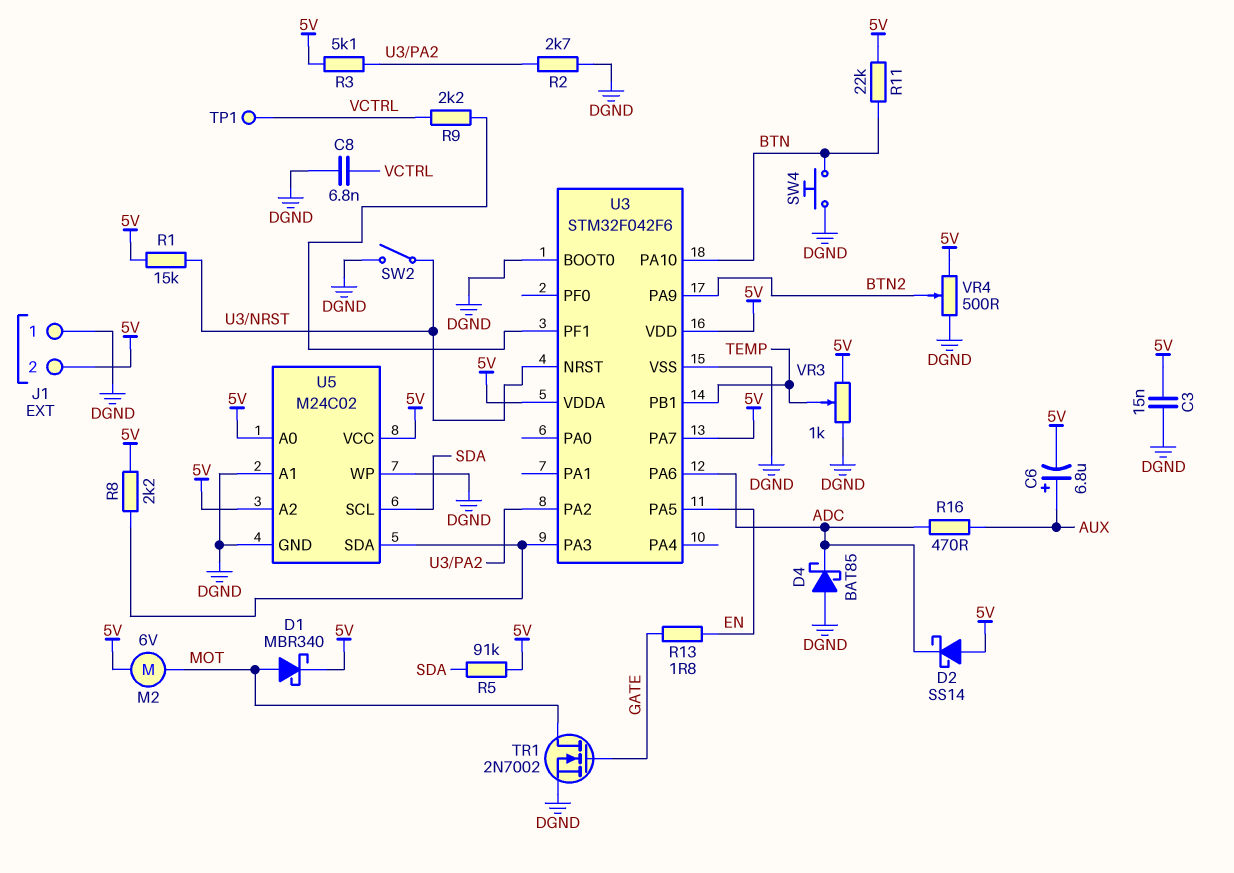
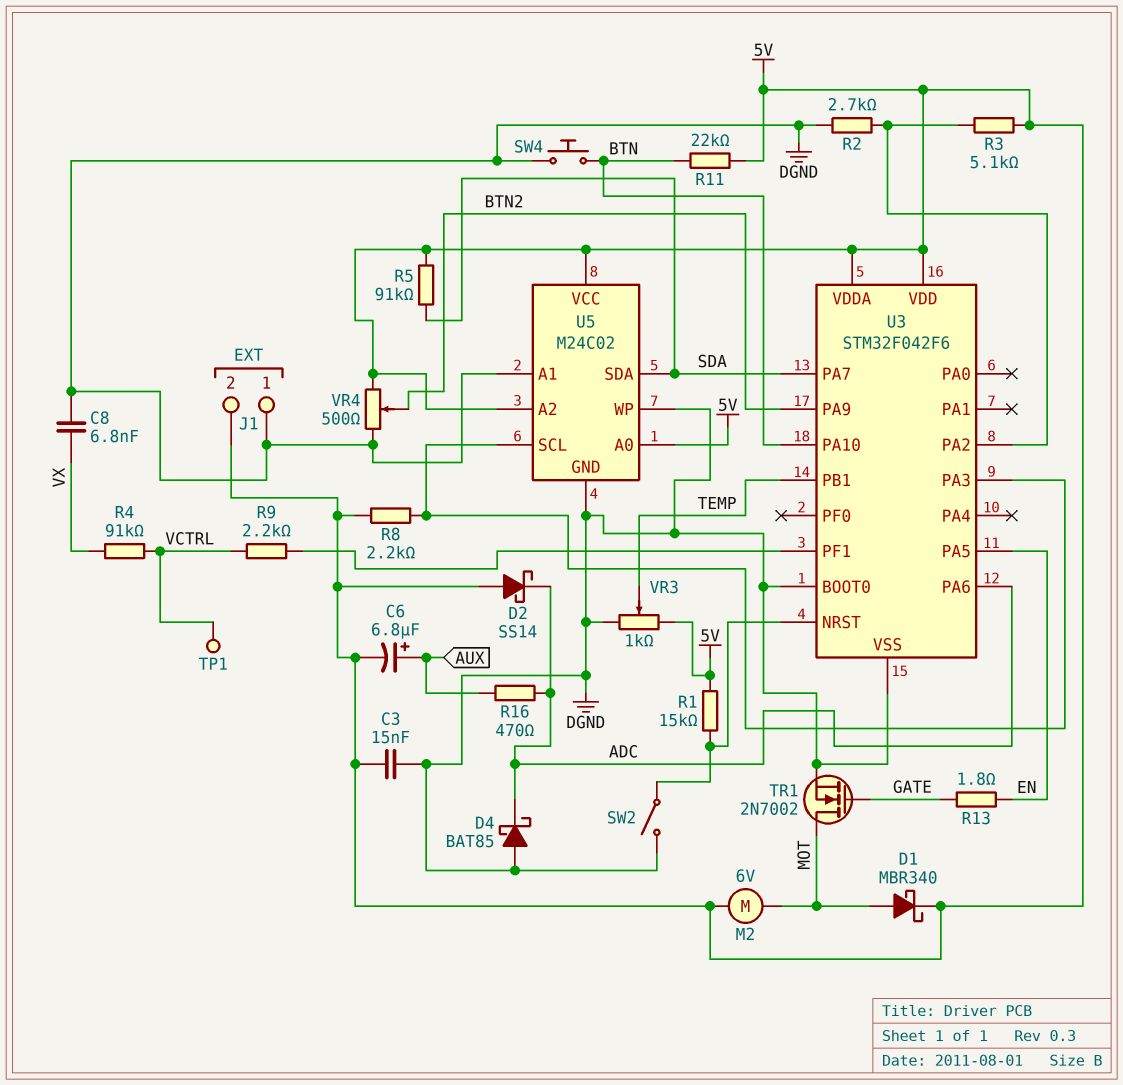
C8: 6.8nF (DGND, VCTRL) -> 6.8nF (DGND, VX)
R4: none -> 91k (VCTRL, VX)
U3 pin PA7: 5V -> SDA
U5 pin SCL: SDA -> U3/PA3
U5 pin SDA: U3/PA3 -> SDA

